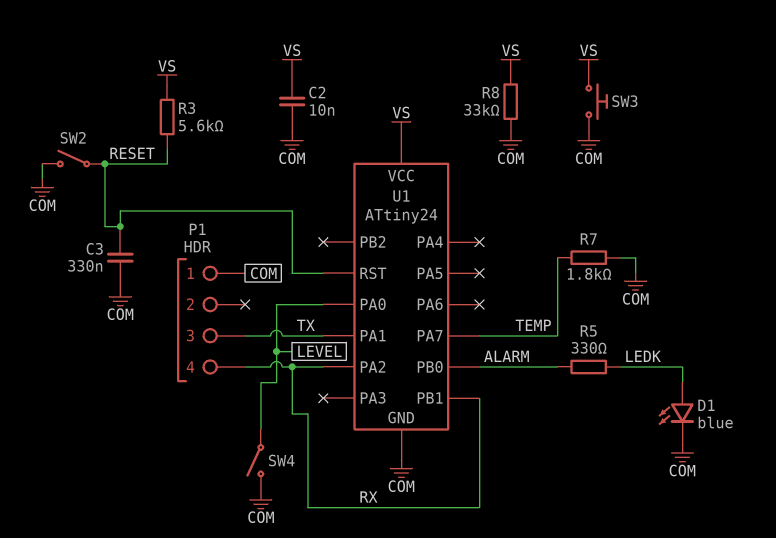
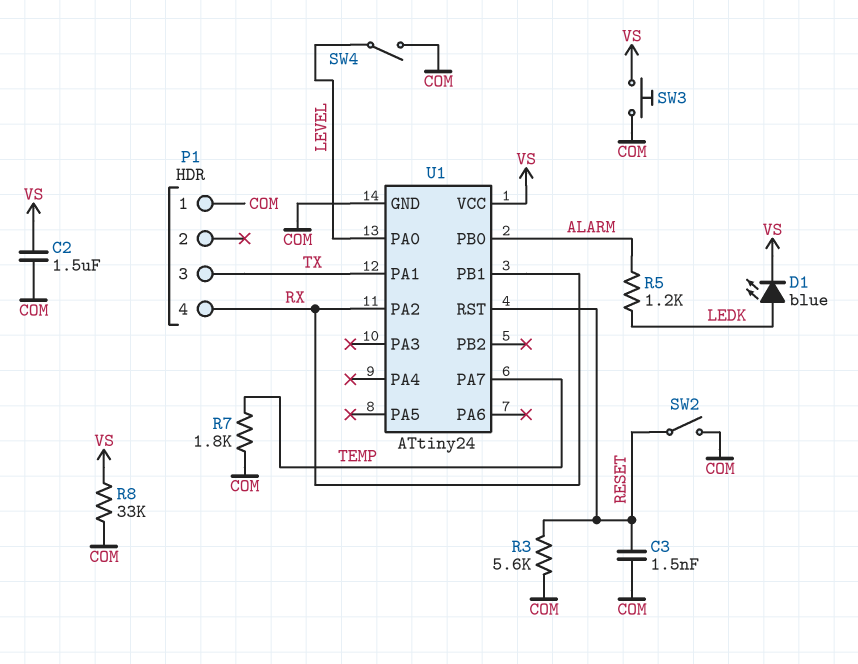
C2: 10nF (COM, VS) -> 1.5uF (COM, VS)
C3: 330nF (COM, RESET) -> 1.5nF (COM, RESET)
D1: LED blue (A LEDK, K COM) -> LED blue (A LEDK, K VS)
R3: 5.6k (RESET, VS) -> 5.6k (COM, RESET)
R5: 330 (ALARM, LEDK) -> 1.2k (ALARM, LEDK)

